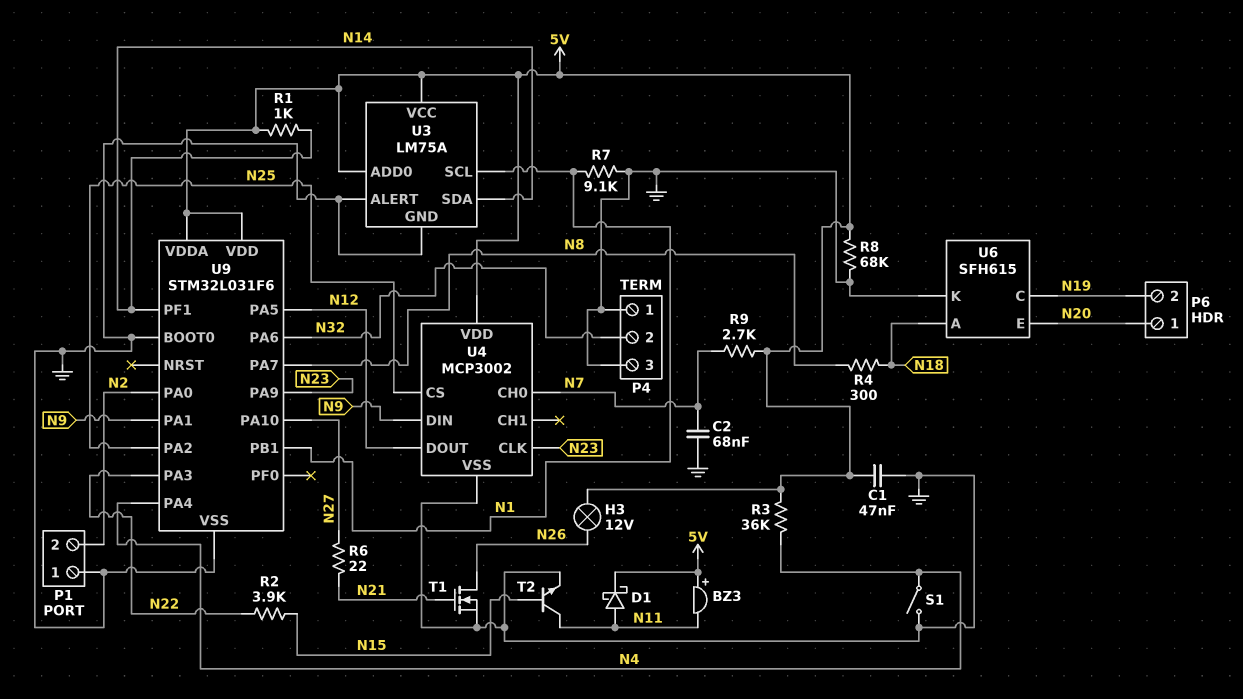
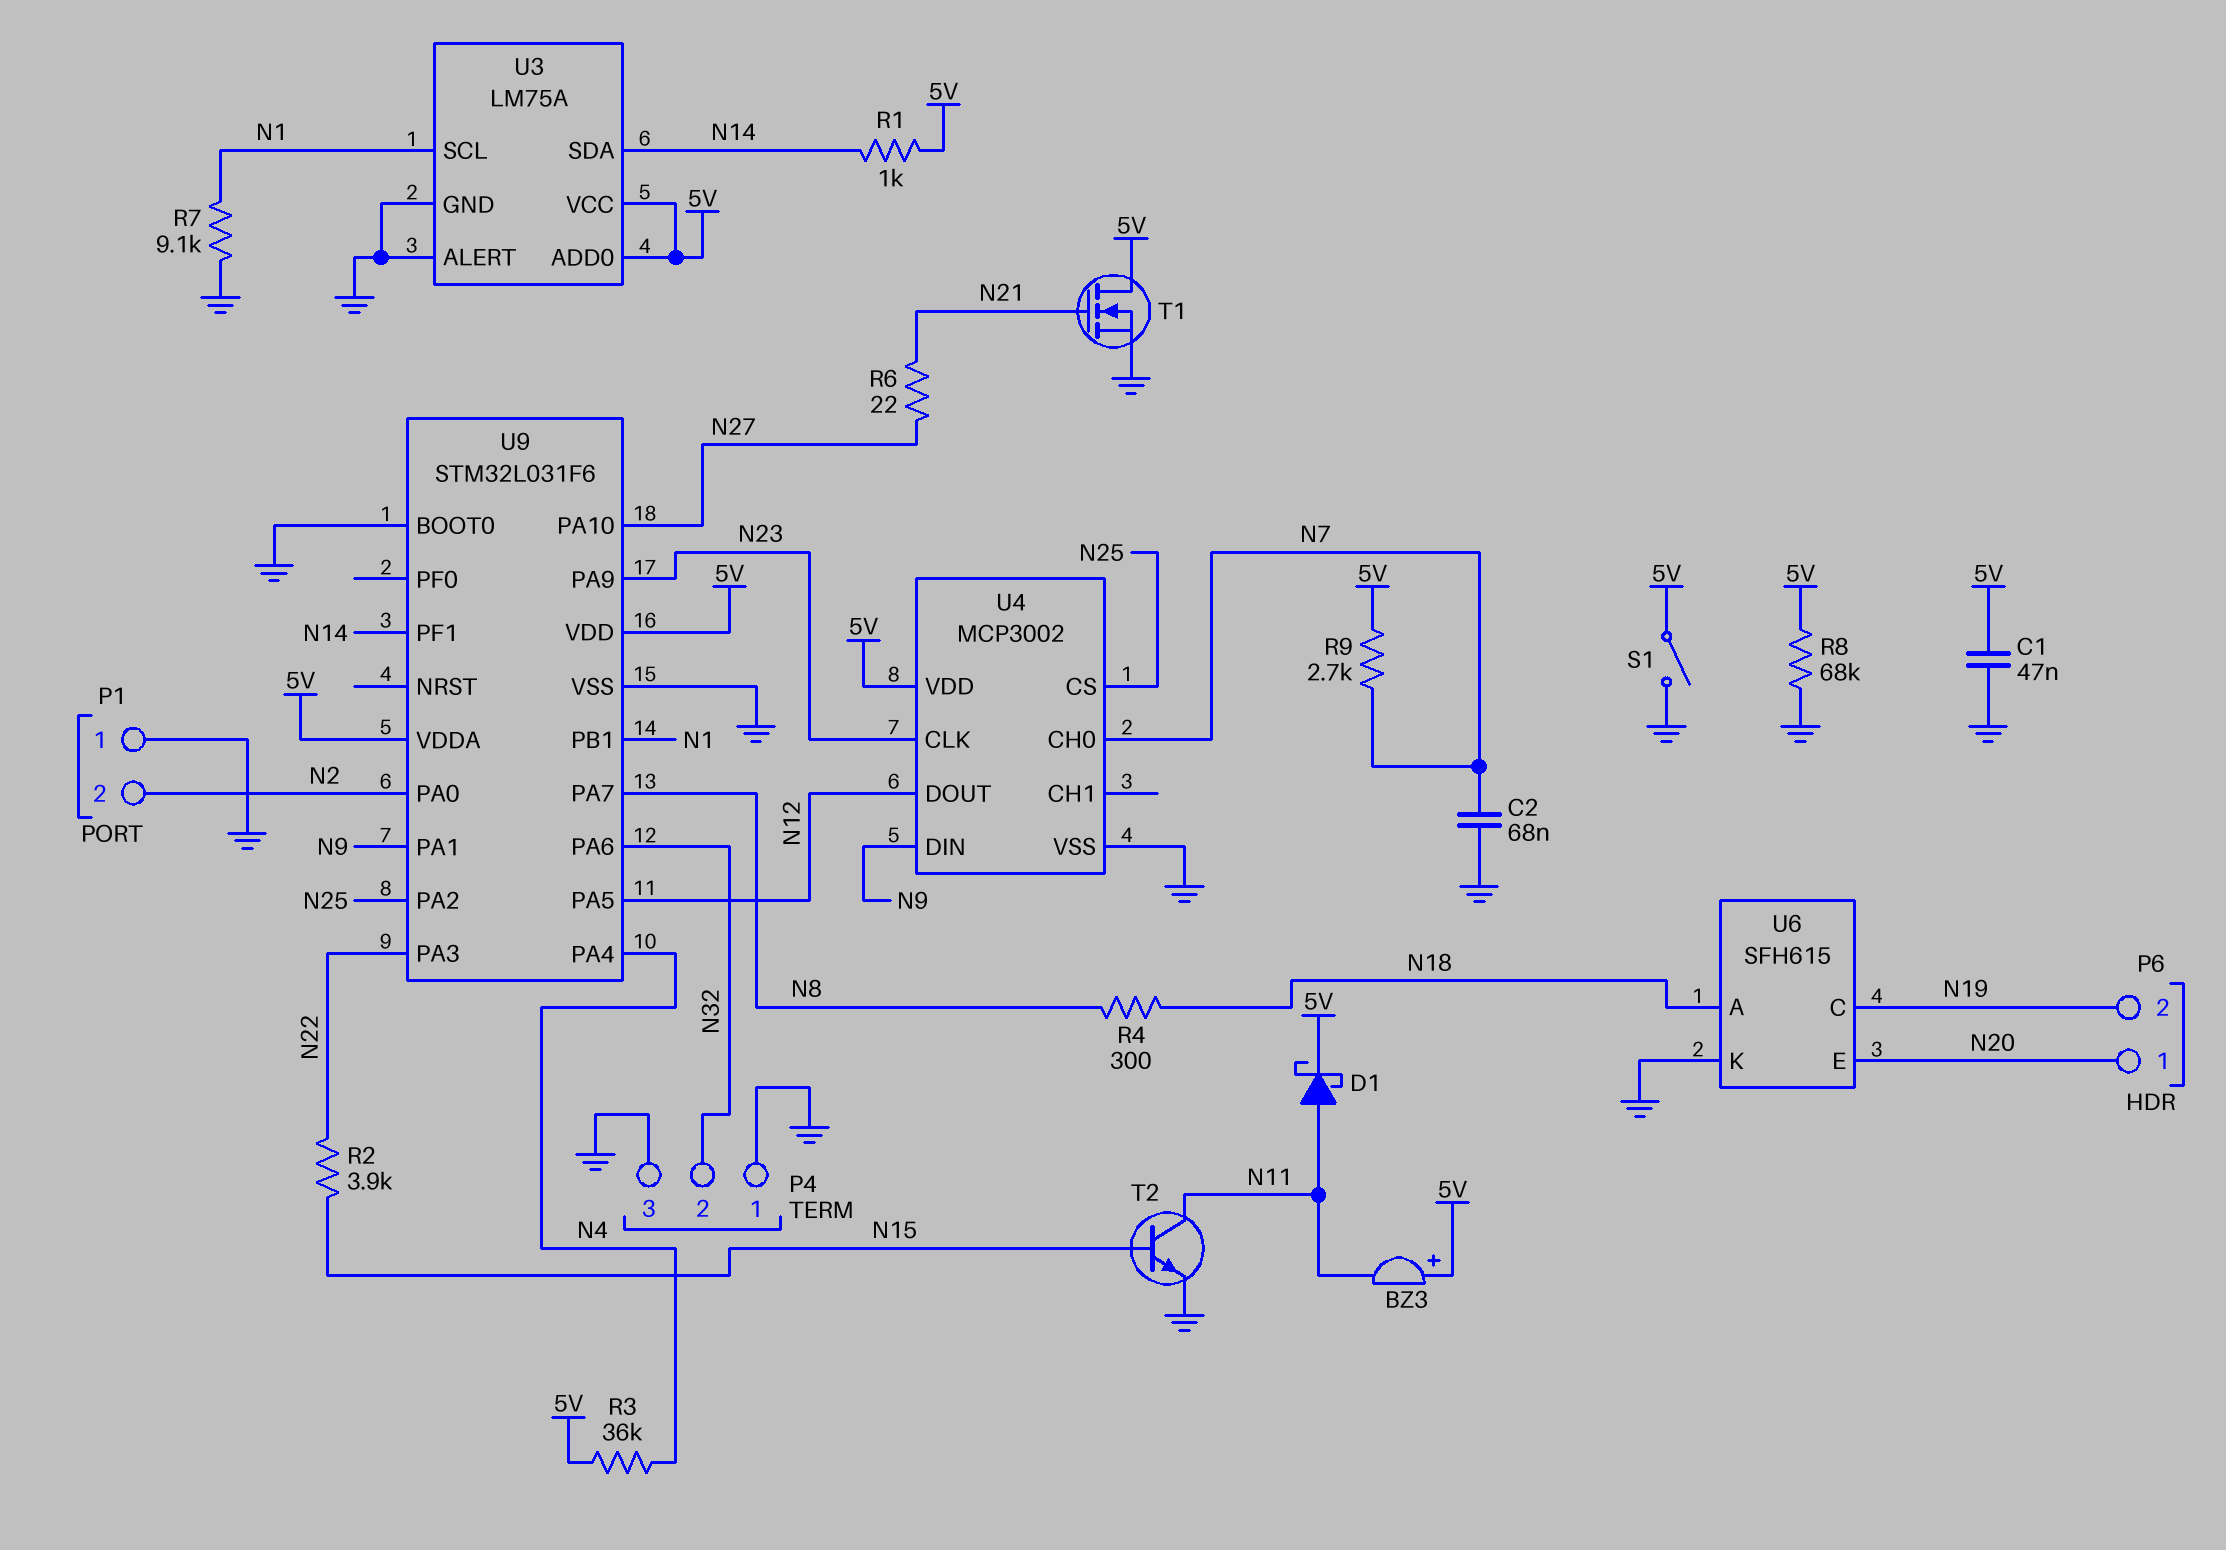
H3: lamp 12V (5V, N26) -> none
S1: switch (GND, N4) -> switch (5V, GND)
T1: NMOS (G N21, D N26, S GND) -> NMOS (G N21, D 5V, S GND)

